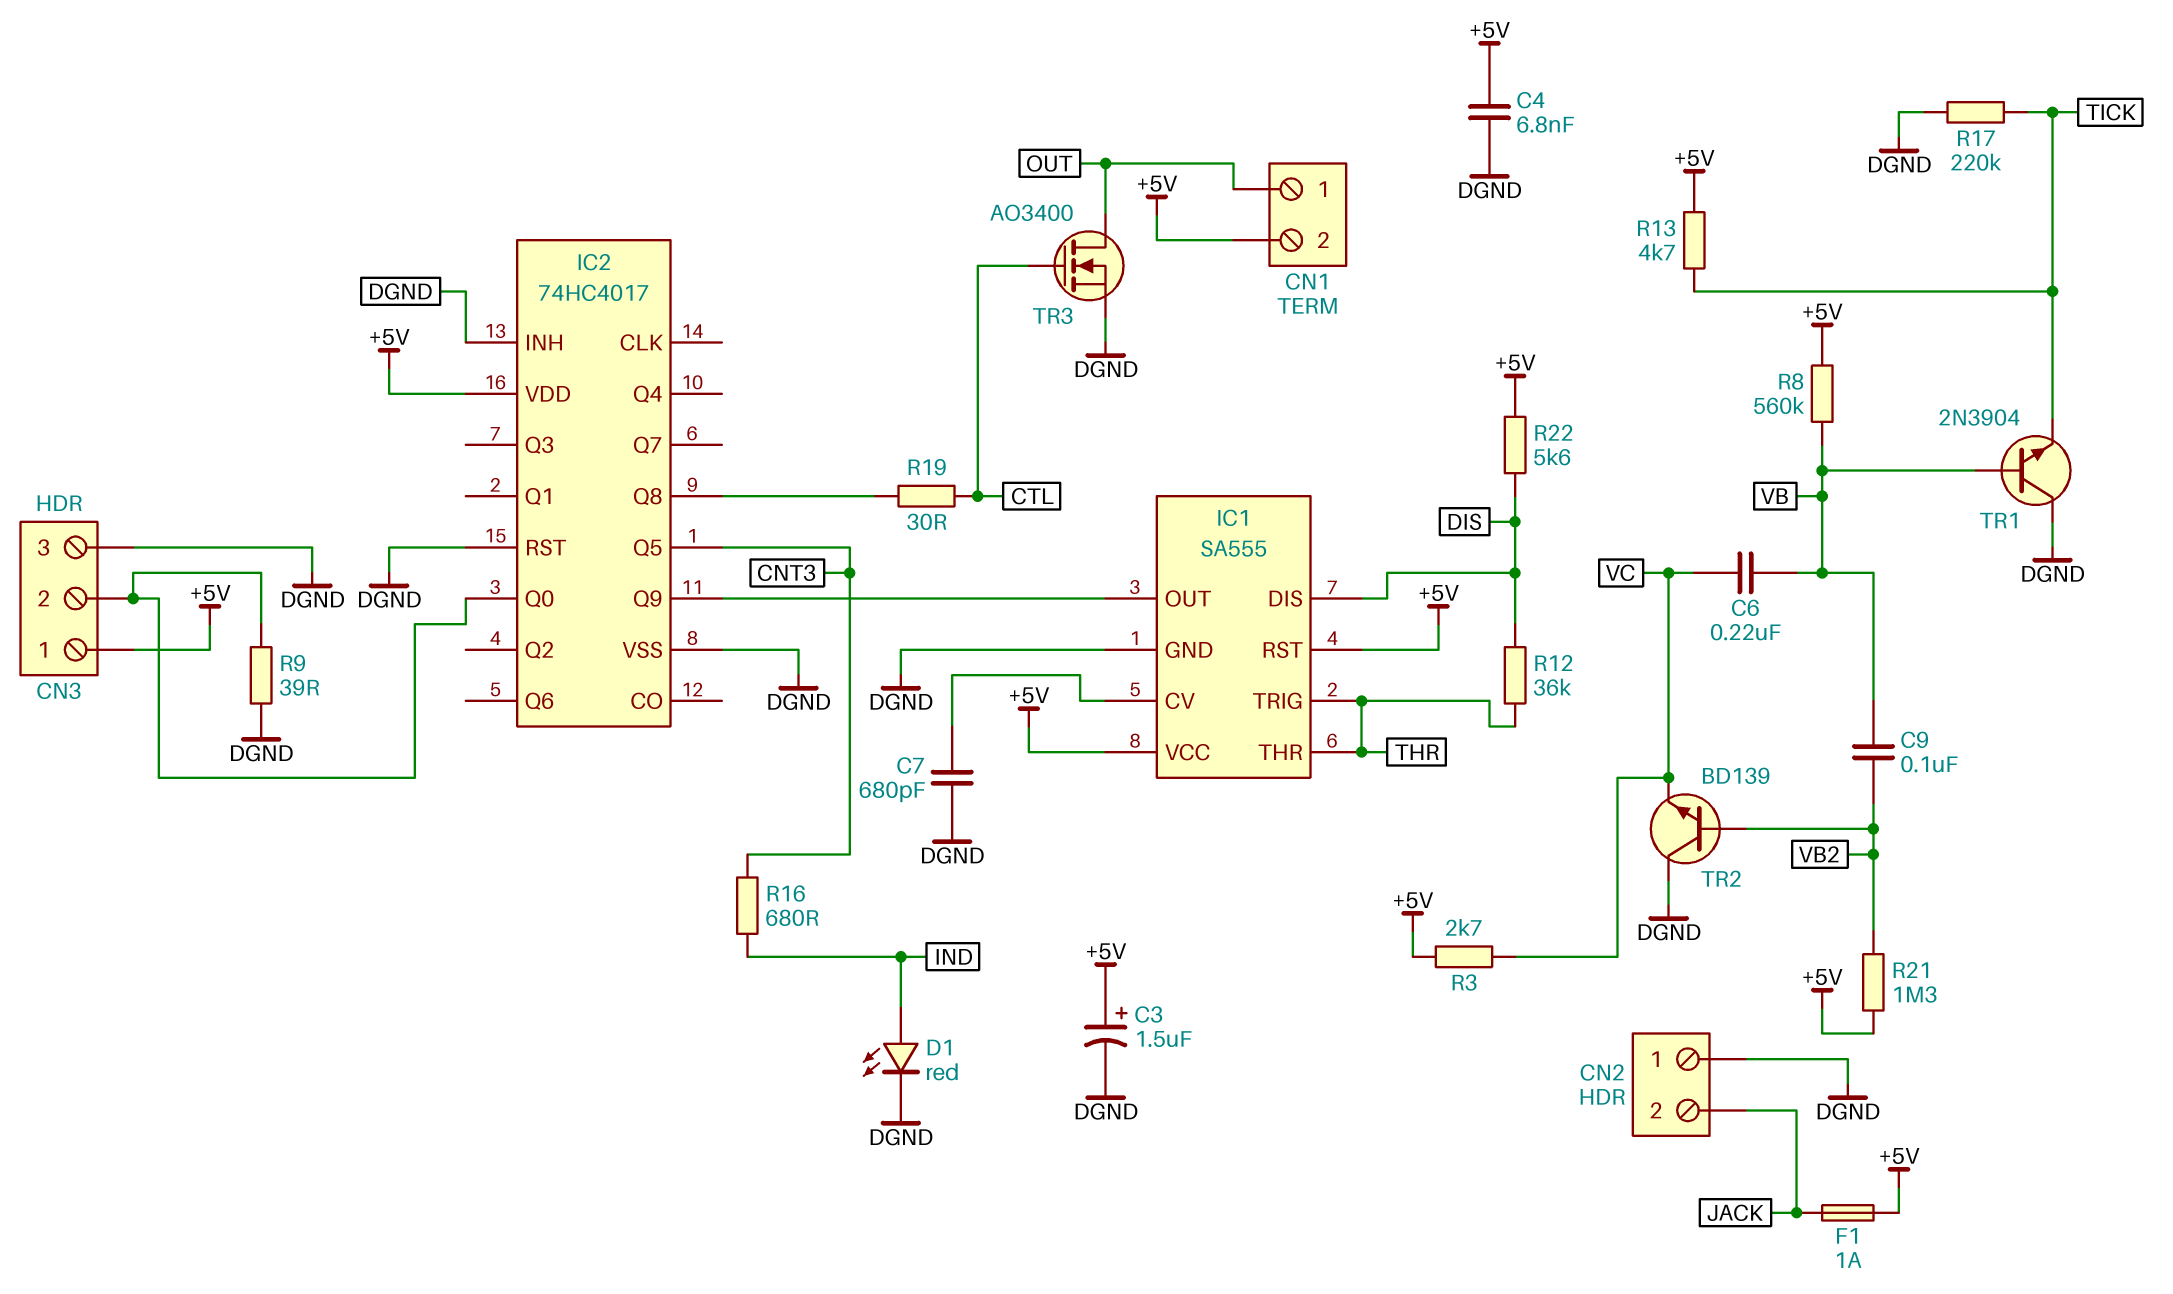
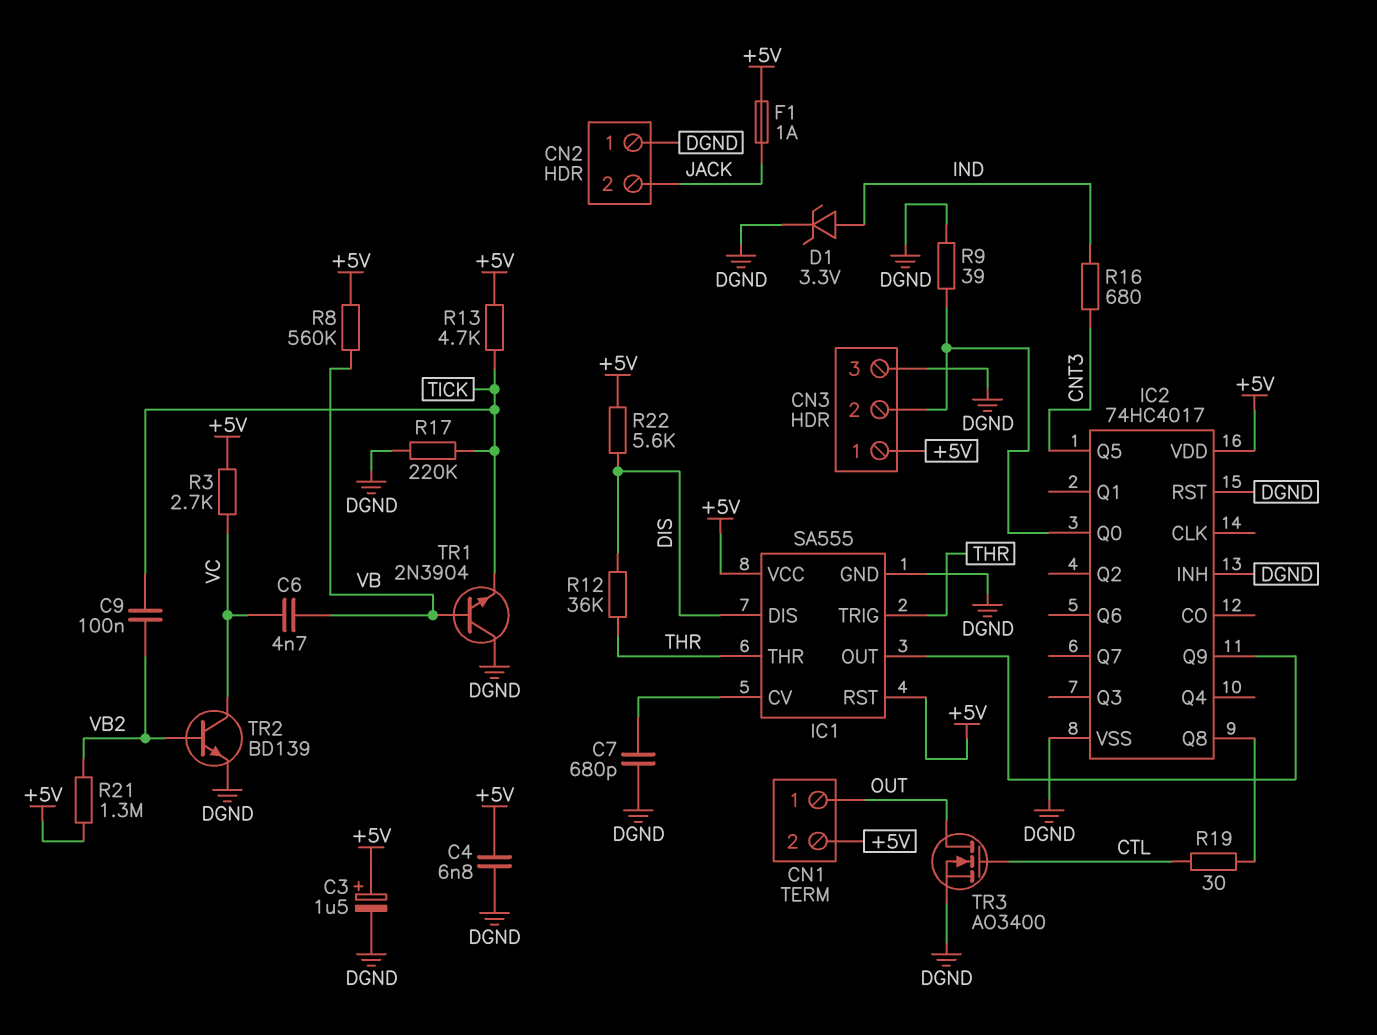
C6: 220nF (VB, VC) -> 4.7nF (VB, VC)
C9: 100nF (VB, VB2) -> 100nF (TICK, VB2)
D1: LED red (A IND, K DGND) -> zener 3.3V (A IND, K DGND)
TR2: NPN BD139 (B VB2, C DGND, E VC) -> NPN BD139 (B VB2, C VC, E DGND)

